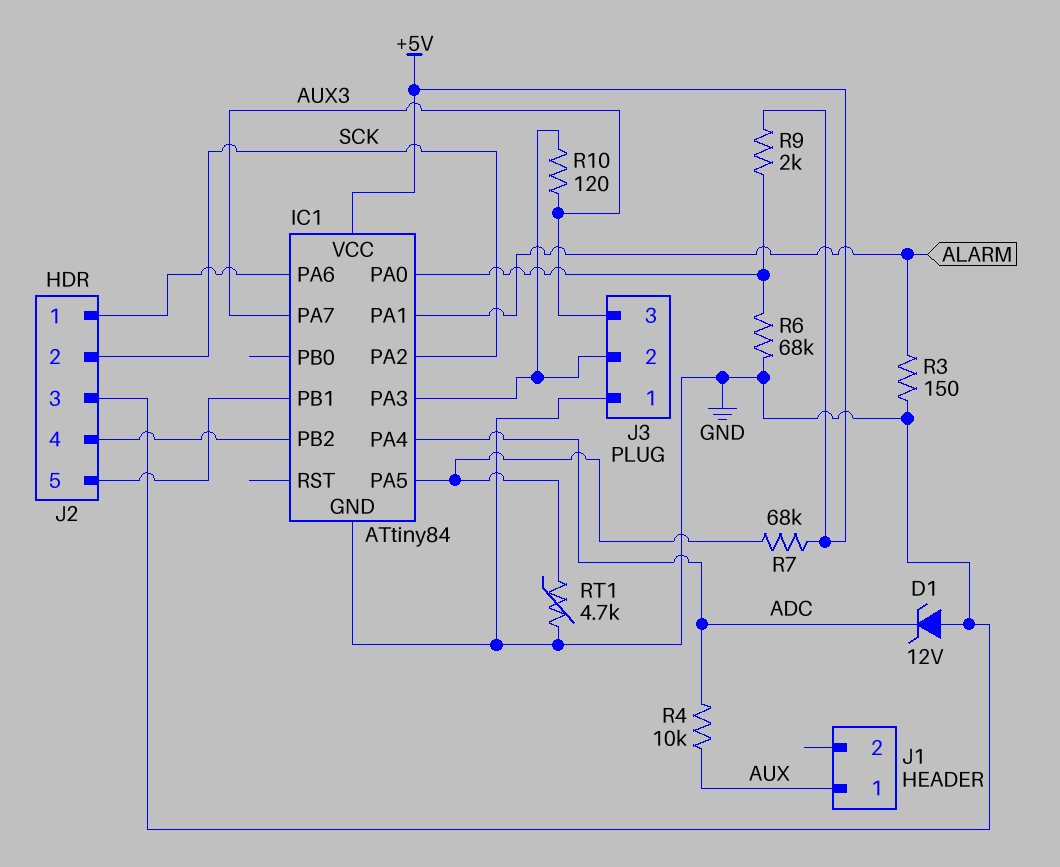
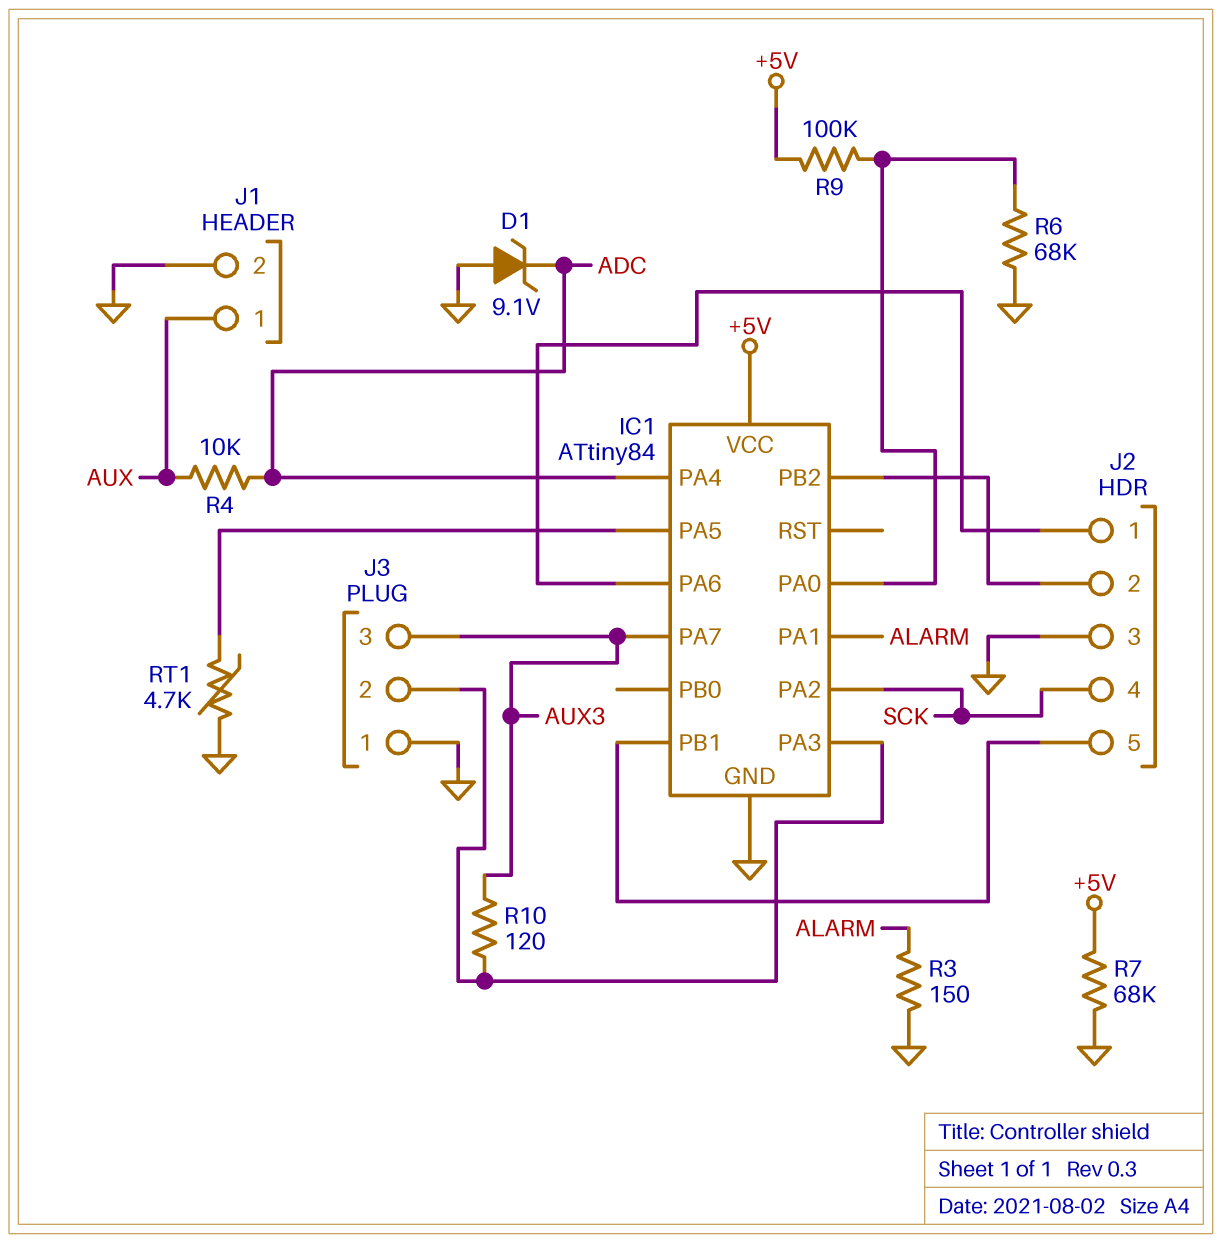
D1: zener 12V (A GND, K ADC) -> zener 9.1V (A GND, K ADC)
J1 pin 2: none -> GND
J2 pin 2: SCK -> IC1/PB2
J2 pin 4: IC1/PB2 -> SCK
R7: 68k (+5V, IC1/PA5) -> 68k (+5V, GND)
R9: 2k (+5V, IC1/PA0) -> 100k (+5V, IC1/PA0)

